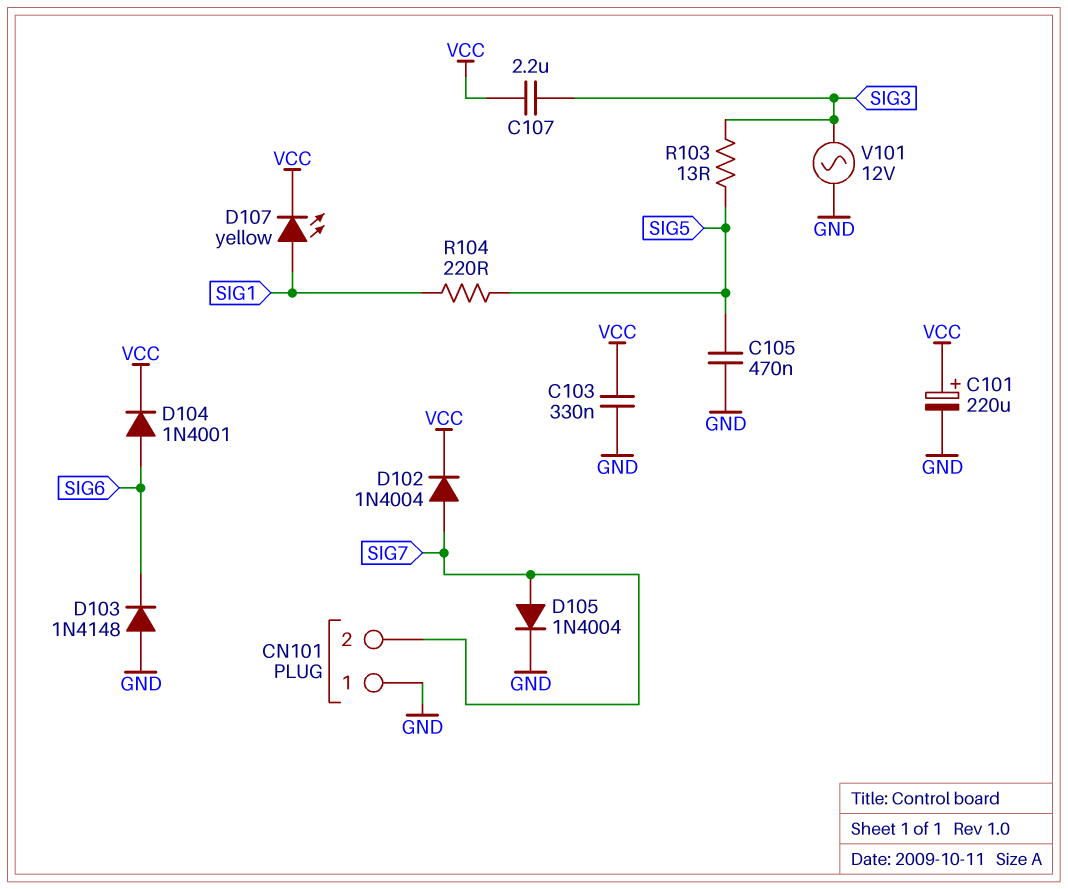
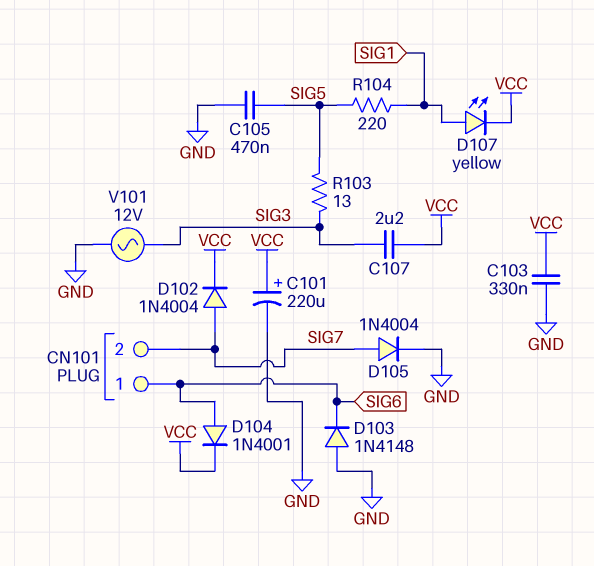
CN101 pin 1: GND -> SIG6

